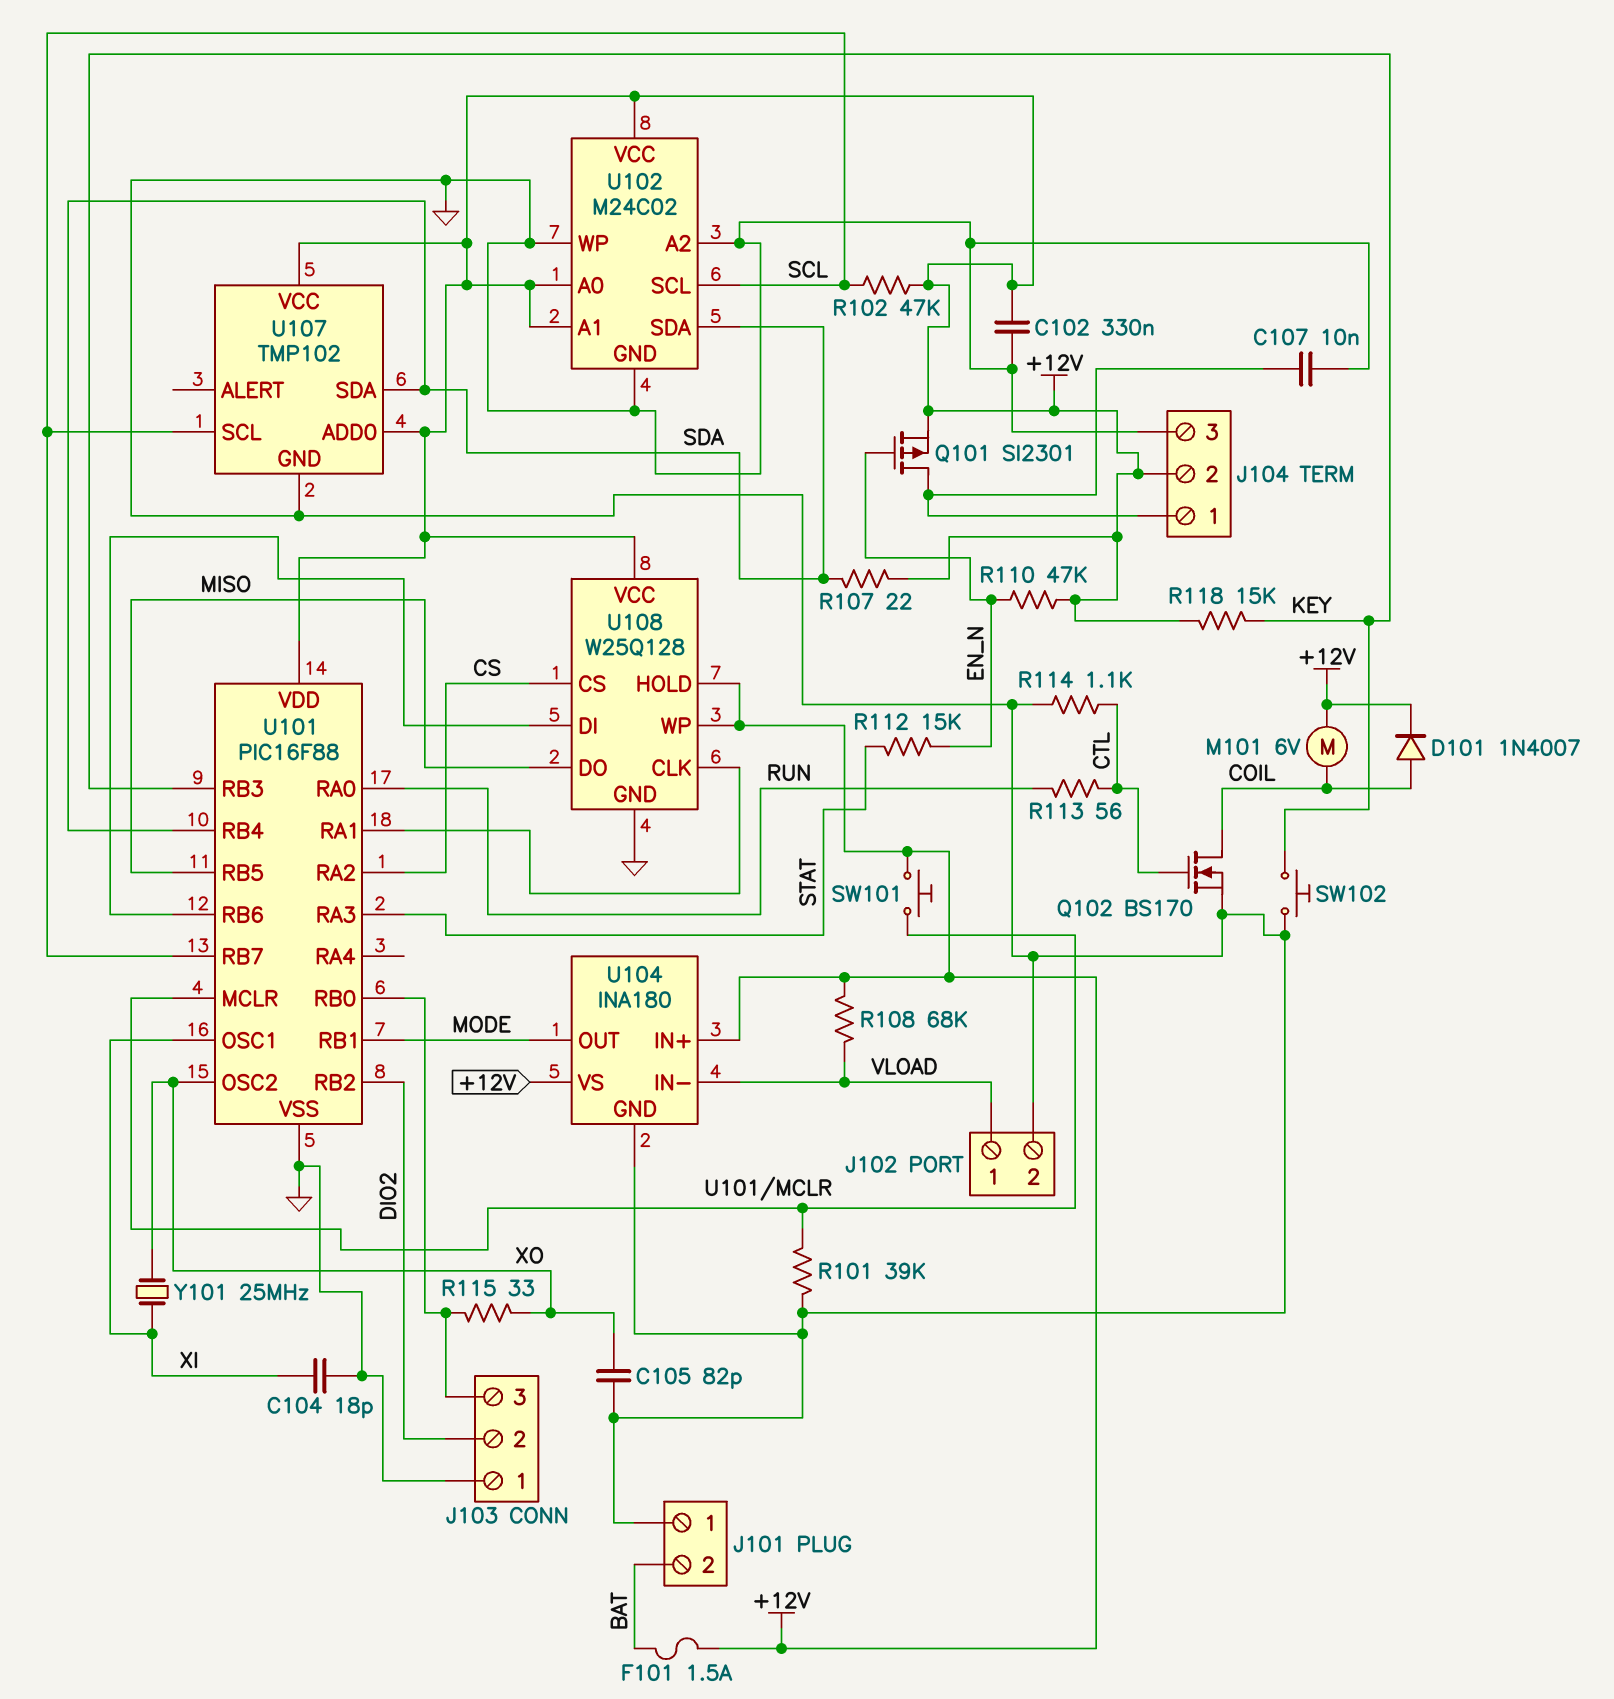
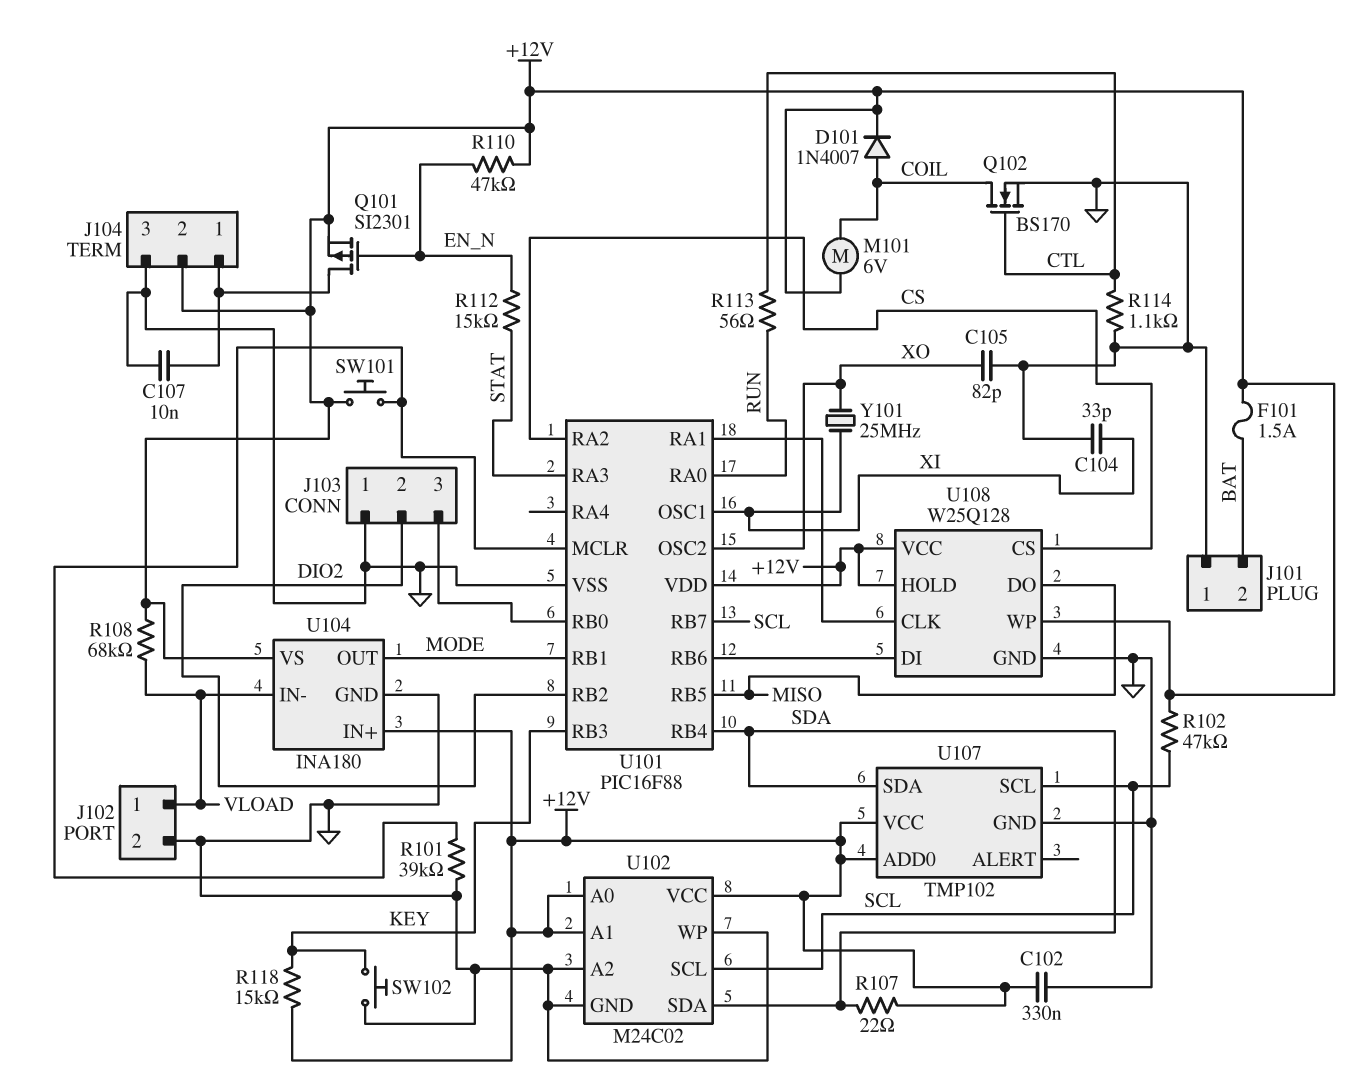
C104: 18pF (GND, XI) -> 33pF (GND, XI)
R115: 33 (J103/3, XO) -> none

